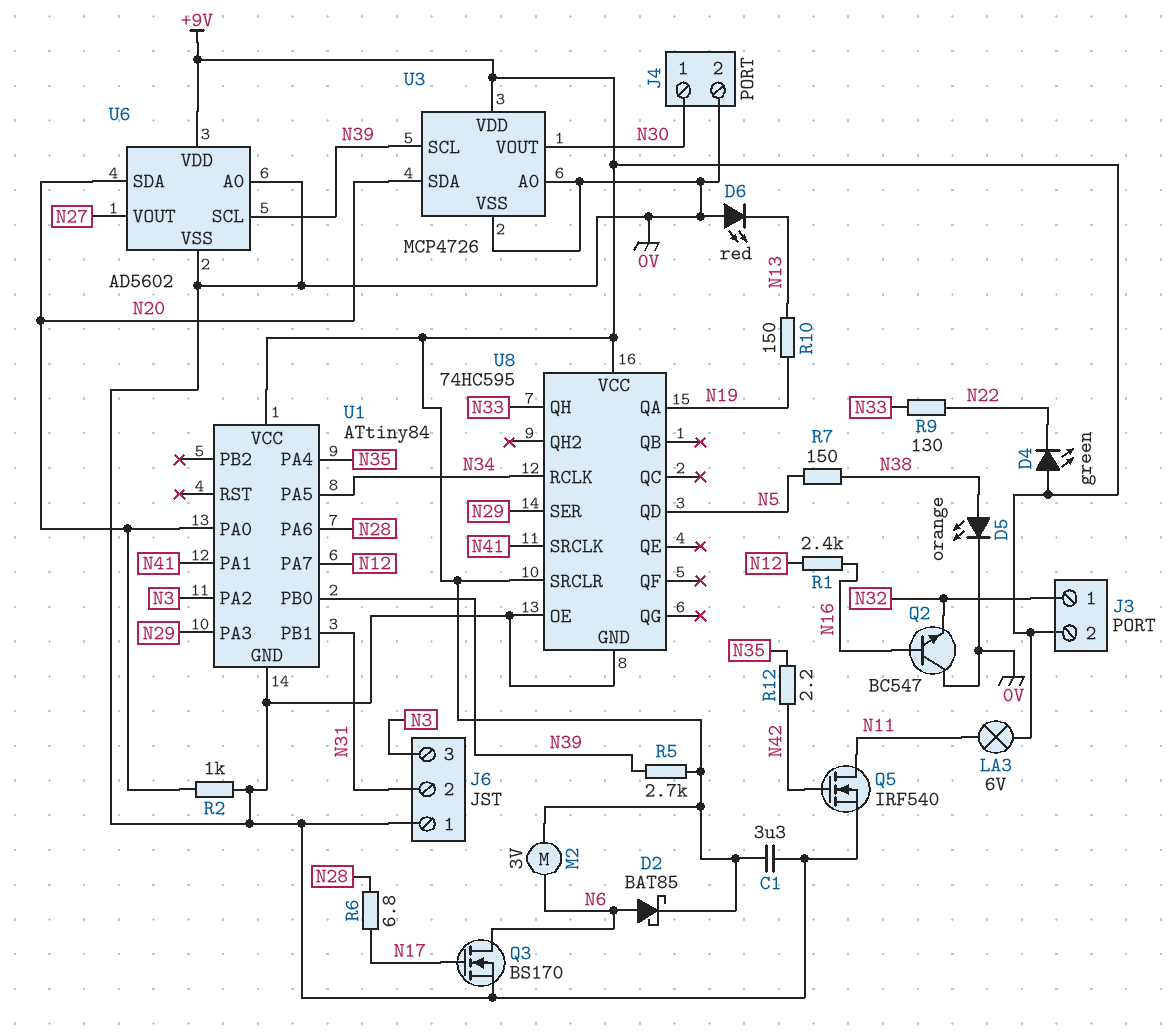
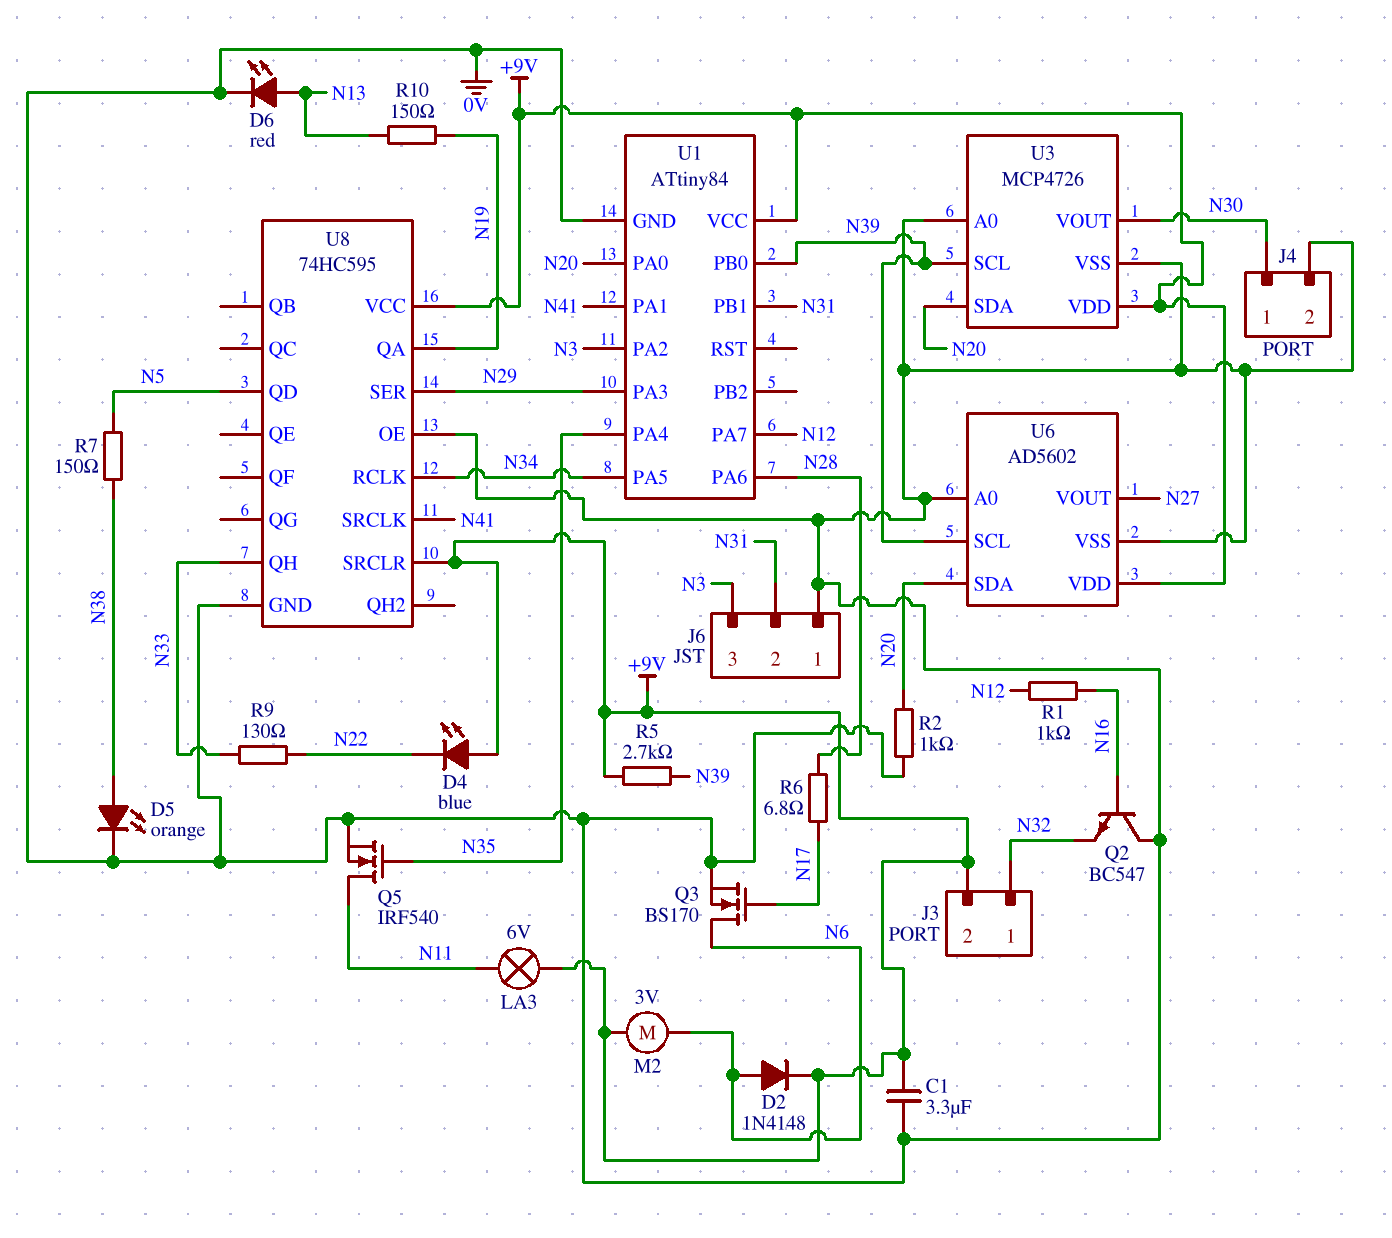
D2: schottky BAT85 (A N6, K +9V) -> diode 1N4148 (A N6, K +9V)
D4: LED green (A +9V, K N22) -> LED blue (A +9V, K N22)
D6: LED red (A 0V, K N13) -> LED red (A N13, K 0V)
Q5: NMOS IRF540 (G N42, D N11, S 0V) -> NMOS IRF540 (G N35, D N11, S 0V)
R1: 2.4k (N12, N16) -> 1k (N12, N16)
R12: 2.2 (N35, N42) -> none

